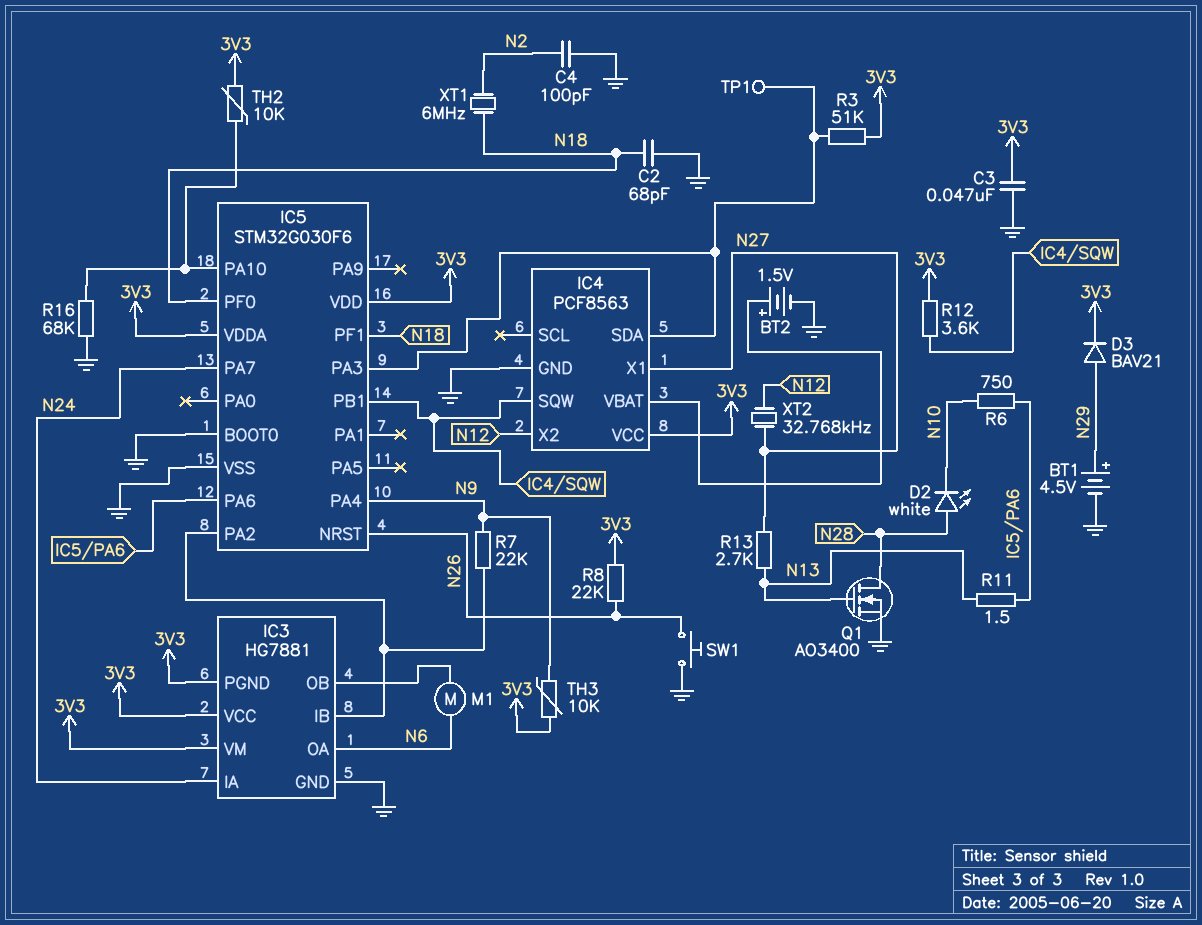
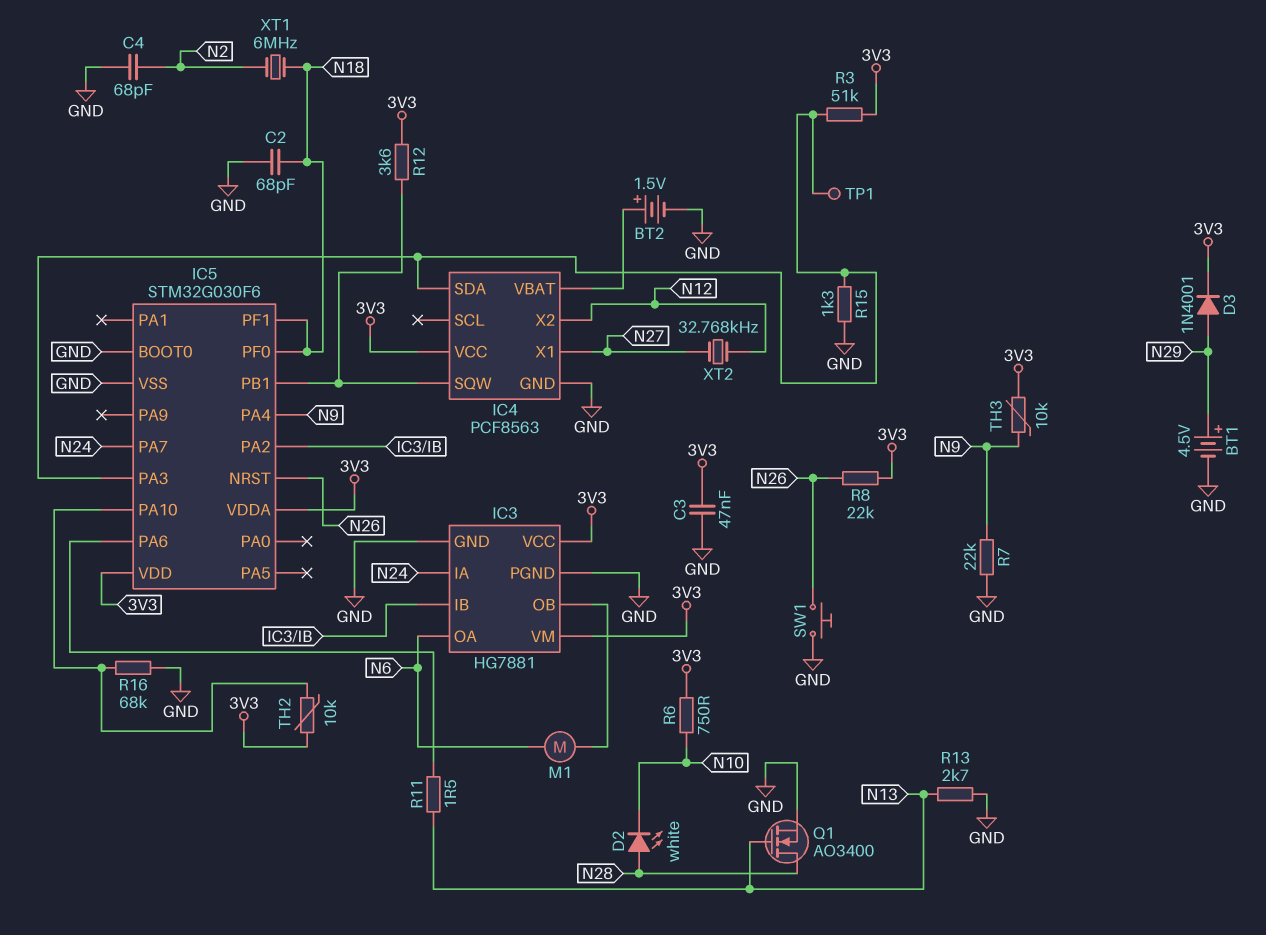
C4: 100pF (GND, N2) -> 68pF (GND, N2)
D3: diode BAV21 (A N29, K 3V3) -> diode 1N4001 (A N29, K 3V3)
IC3 pin PGND: 3V3 -> GND
R6: 750 (IC5/PA6, N10) -> 750 (3V3, N10)
R7: 22k (IC3/IB, N9) -> 22k (GND, N9)
R13: 2.7k (N13, N27) -> 2.7k (GND, N13)
R15: none -> 1.3k (GND, IC4/SDA)

